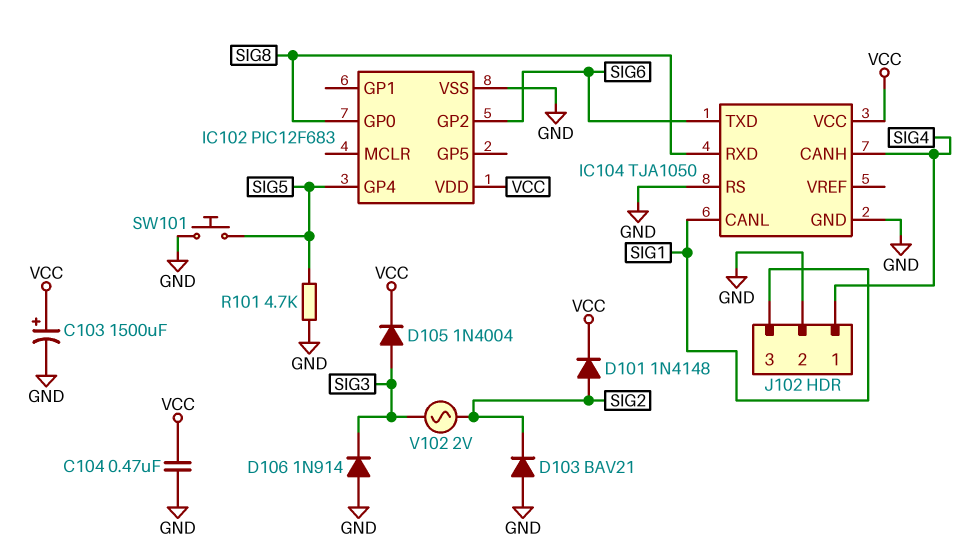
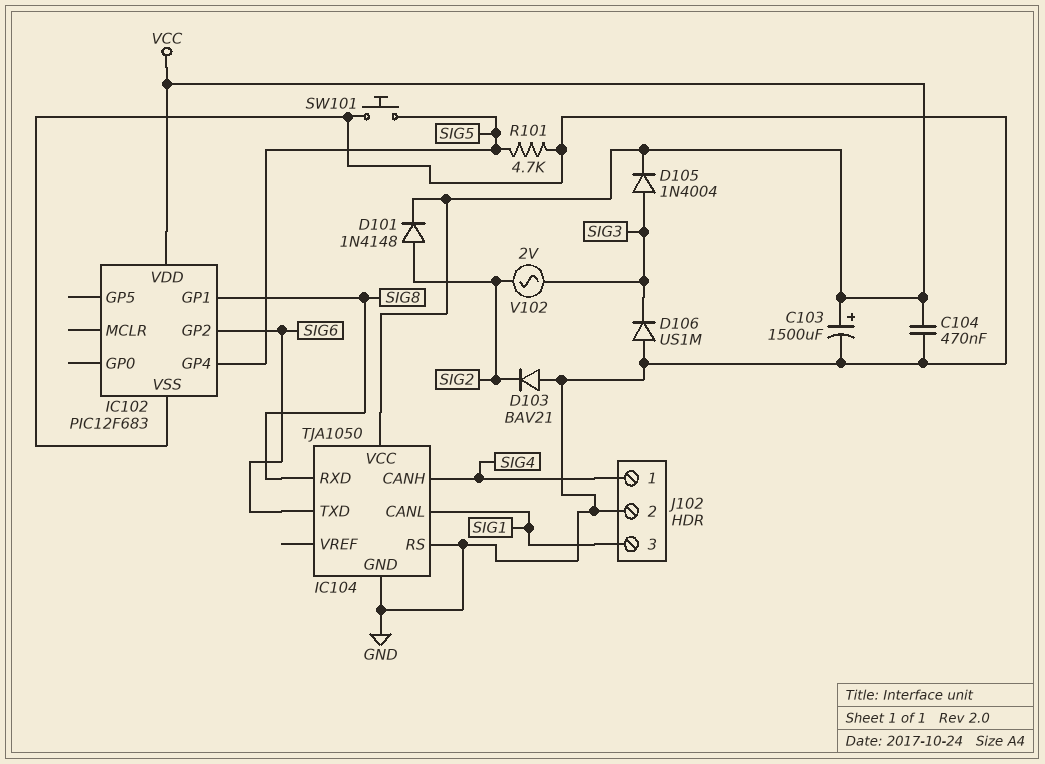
D106: diode 1N914 (A GND, K SIG3) -> diode US1M (A GND, K SIG3)
IC102 pin GP0: SIG8 -> none
IC102 pin GP1: none -> SIG8

